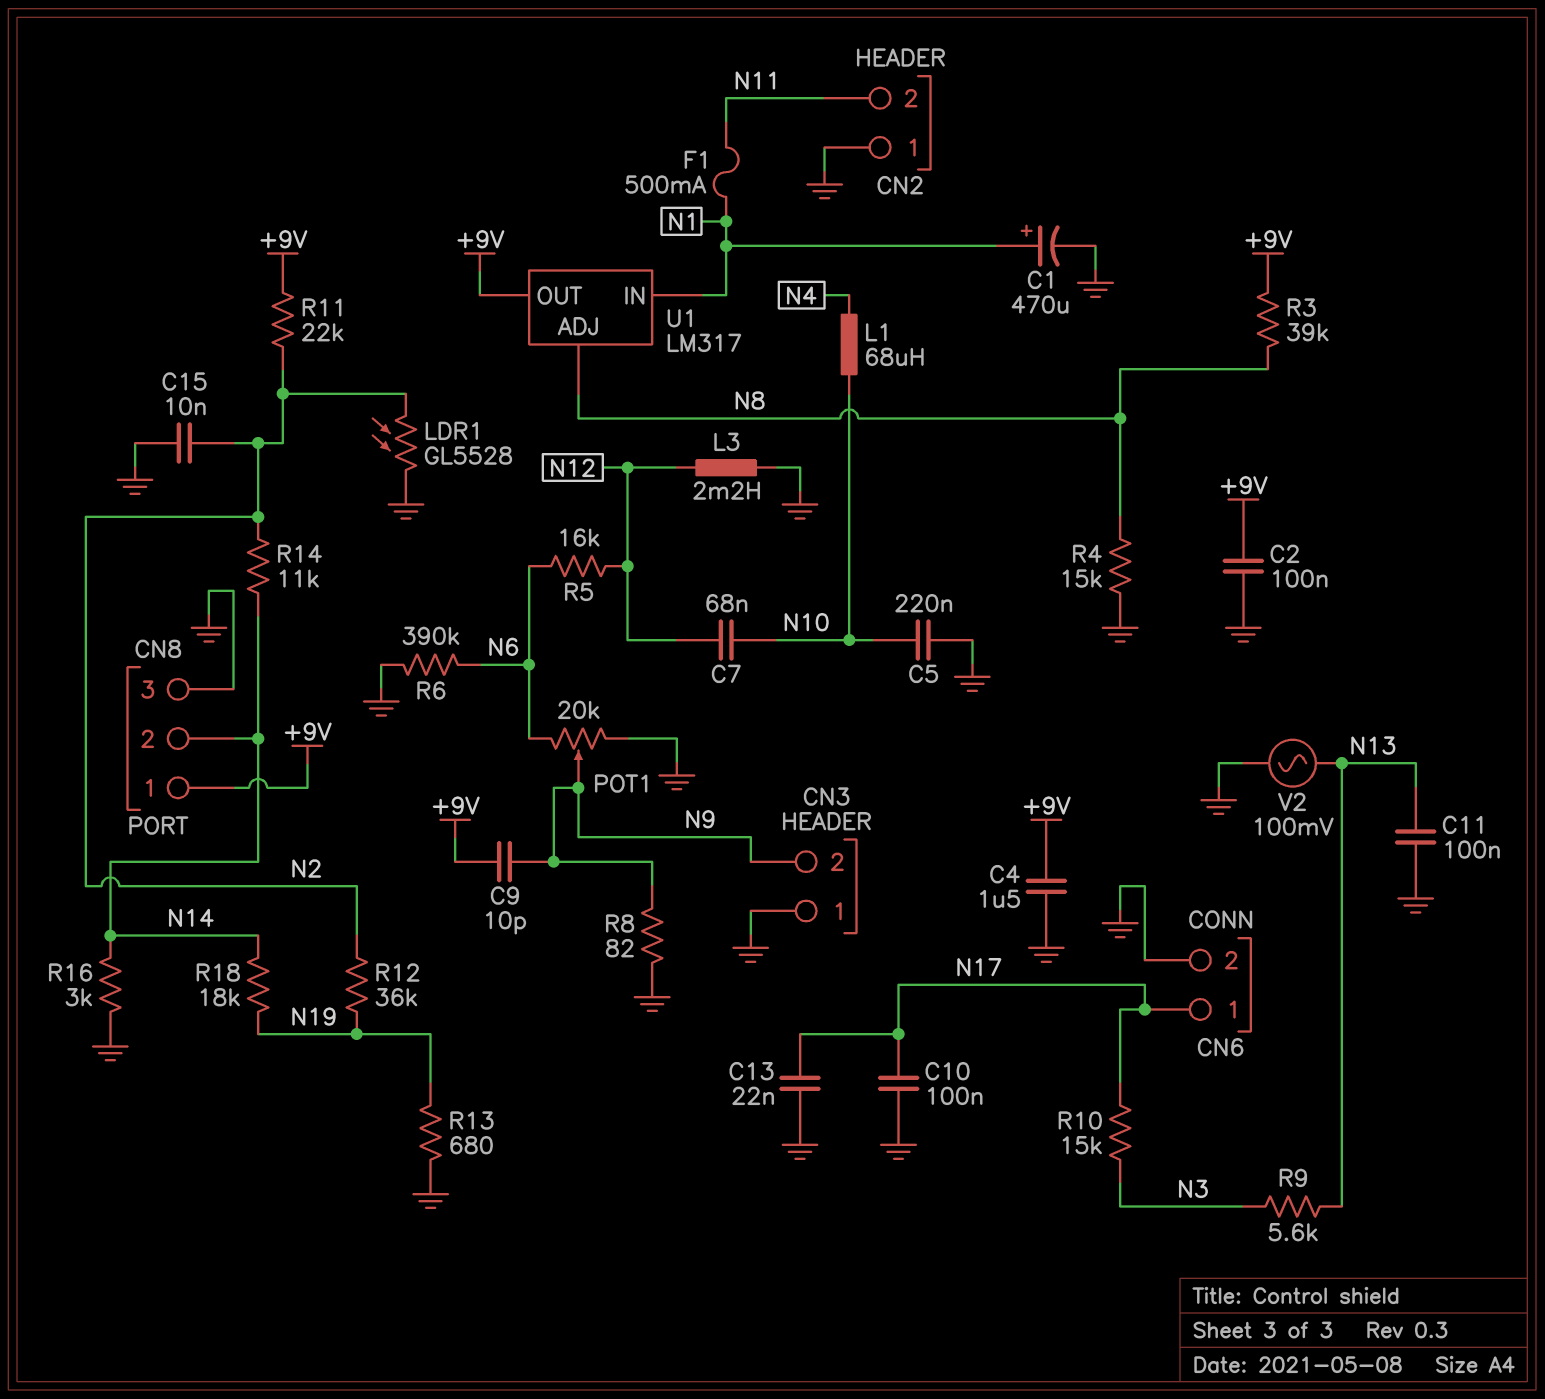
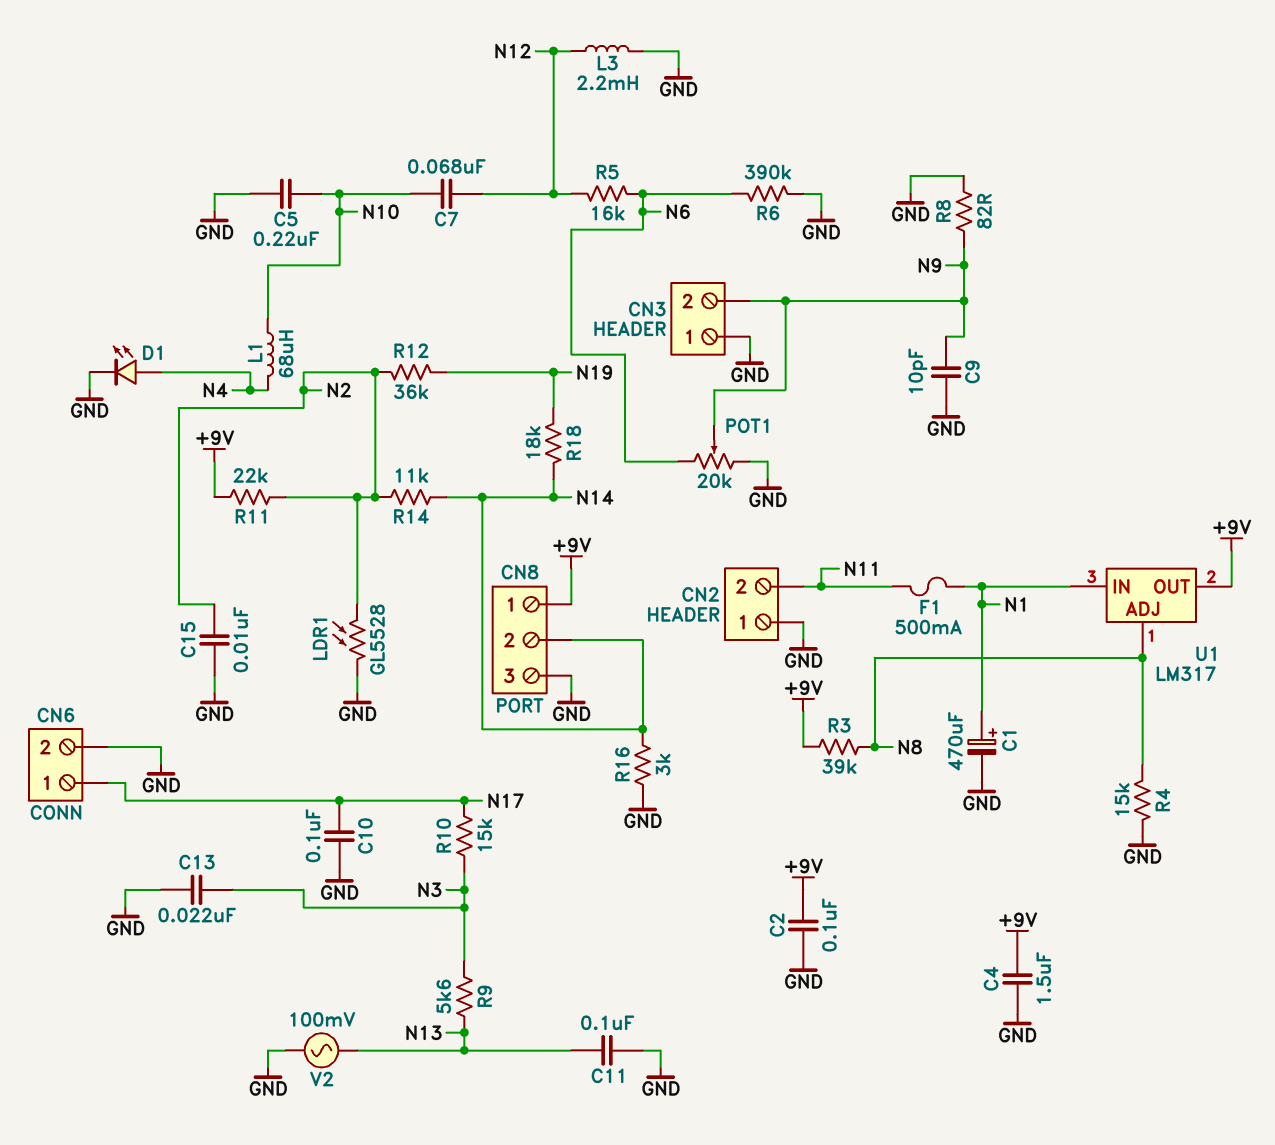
C9: 10pF (+9V, N9) -> 10pF (GND, N9)
C13: 22nF (GND, N17) -> 22nF (GND, N3)
D1: none -> LED (A N4, K GND)
R13: 680 (GND, N19) -> none

